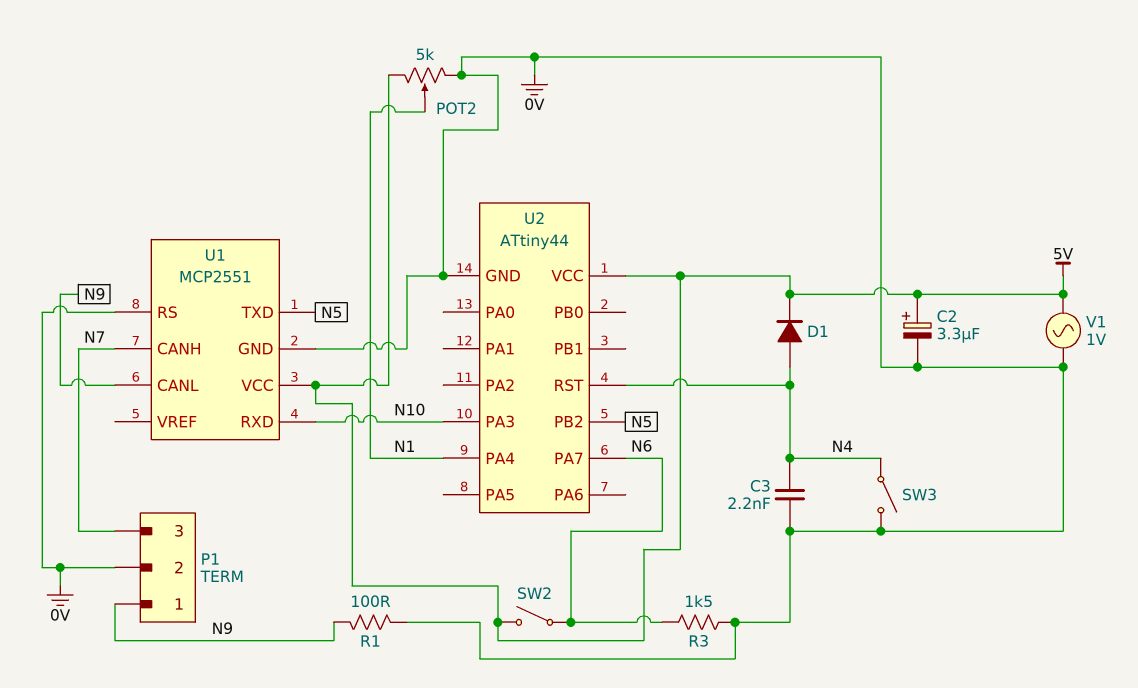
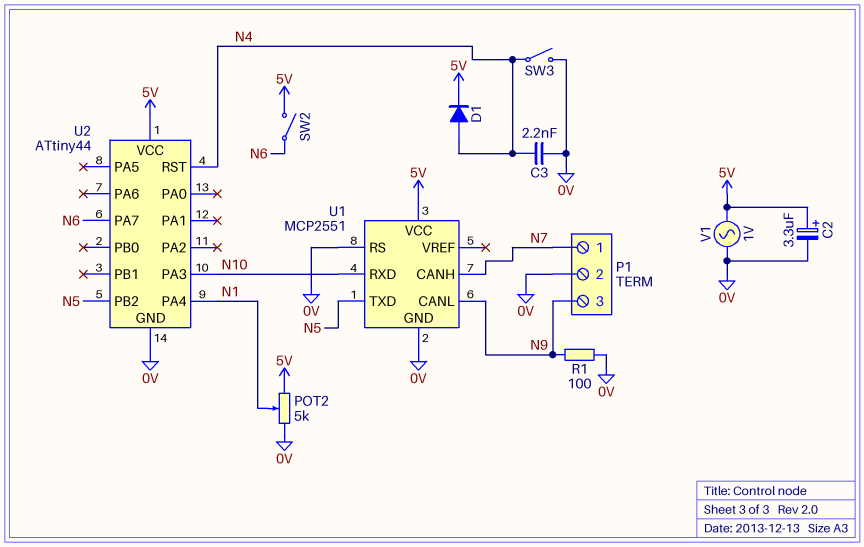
P1 pin 1: N9 -> N7
P1 pin 3: N7 -> N9
R3: 1.5k (0V, N6) -> none

